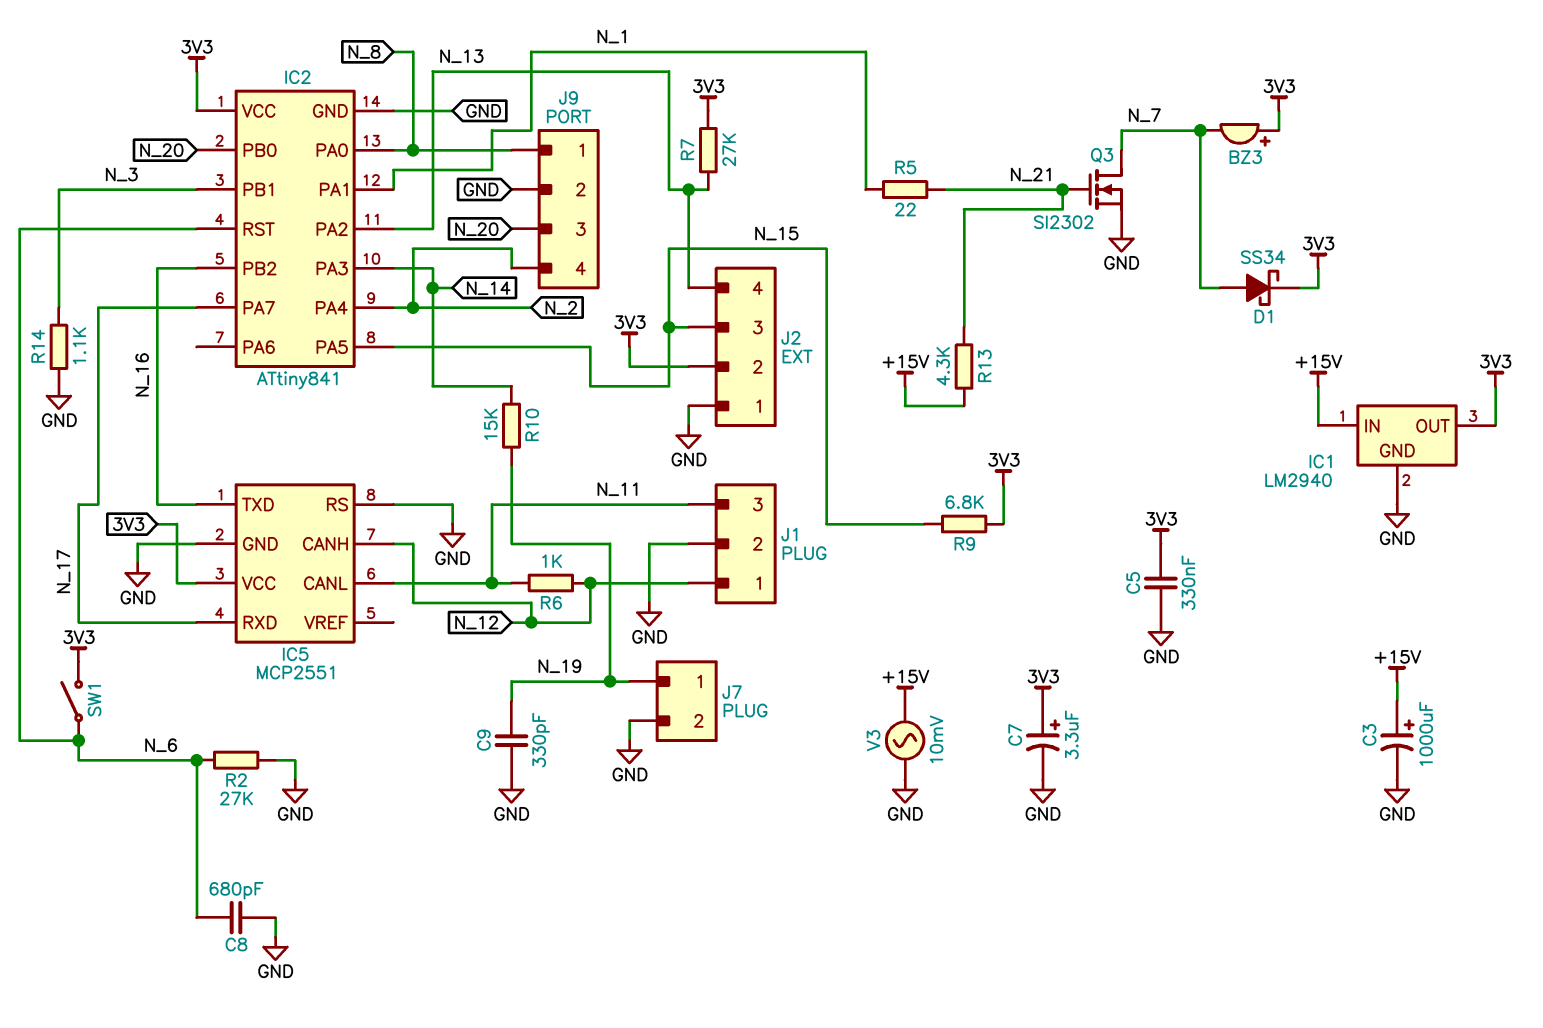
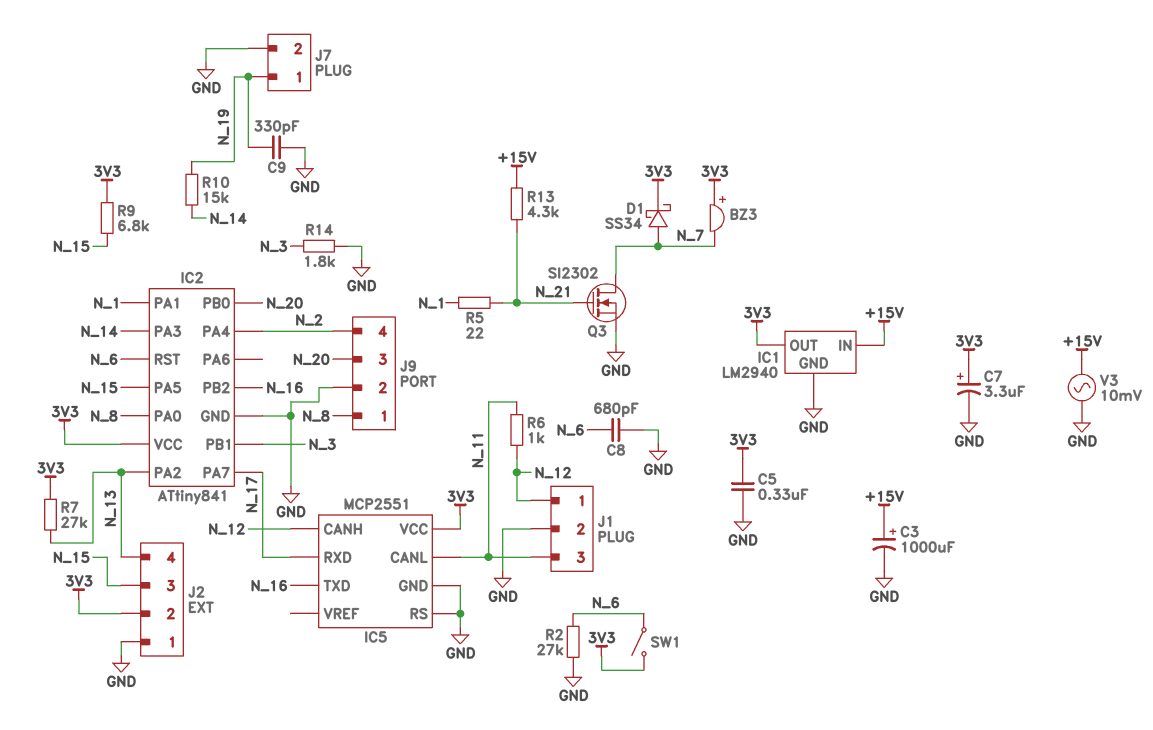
R14: 1.1k (GND, N_3) -> 1.8k (GND, N_3)

